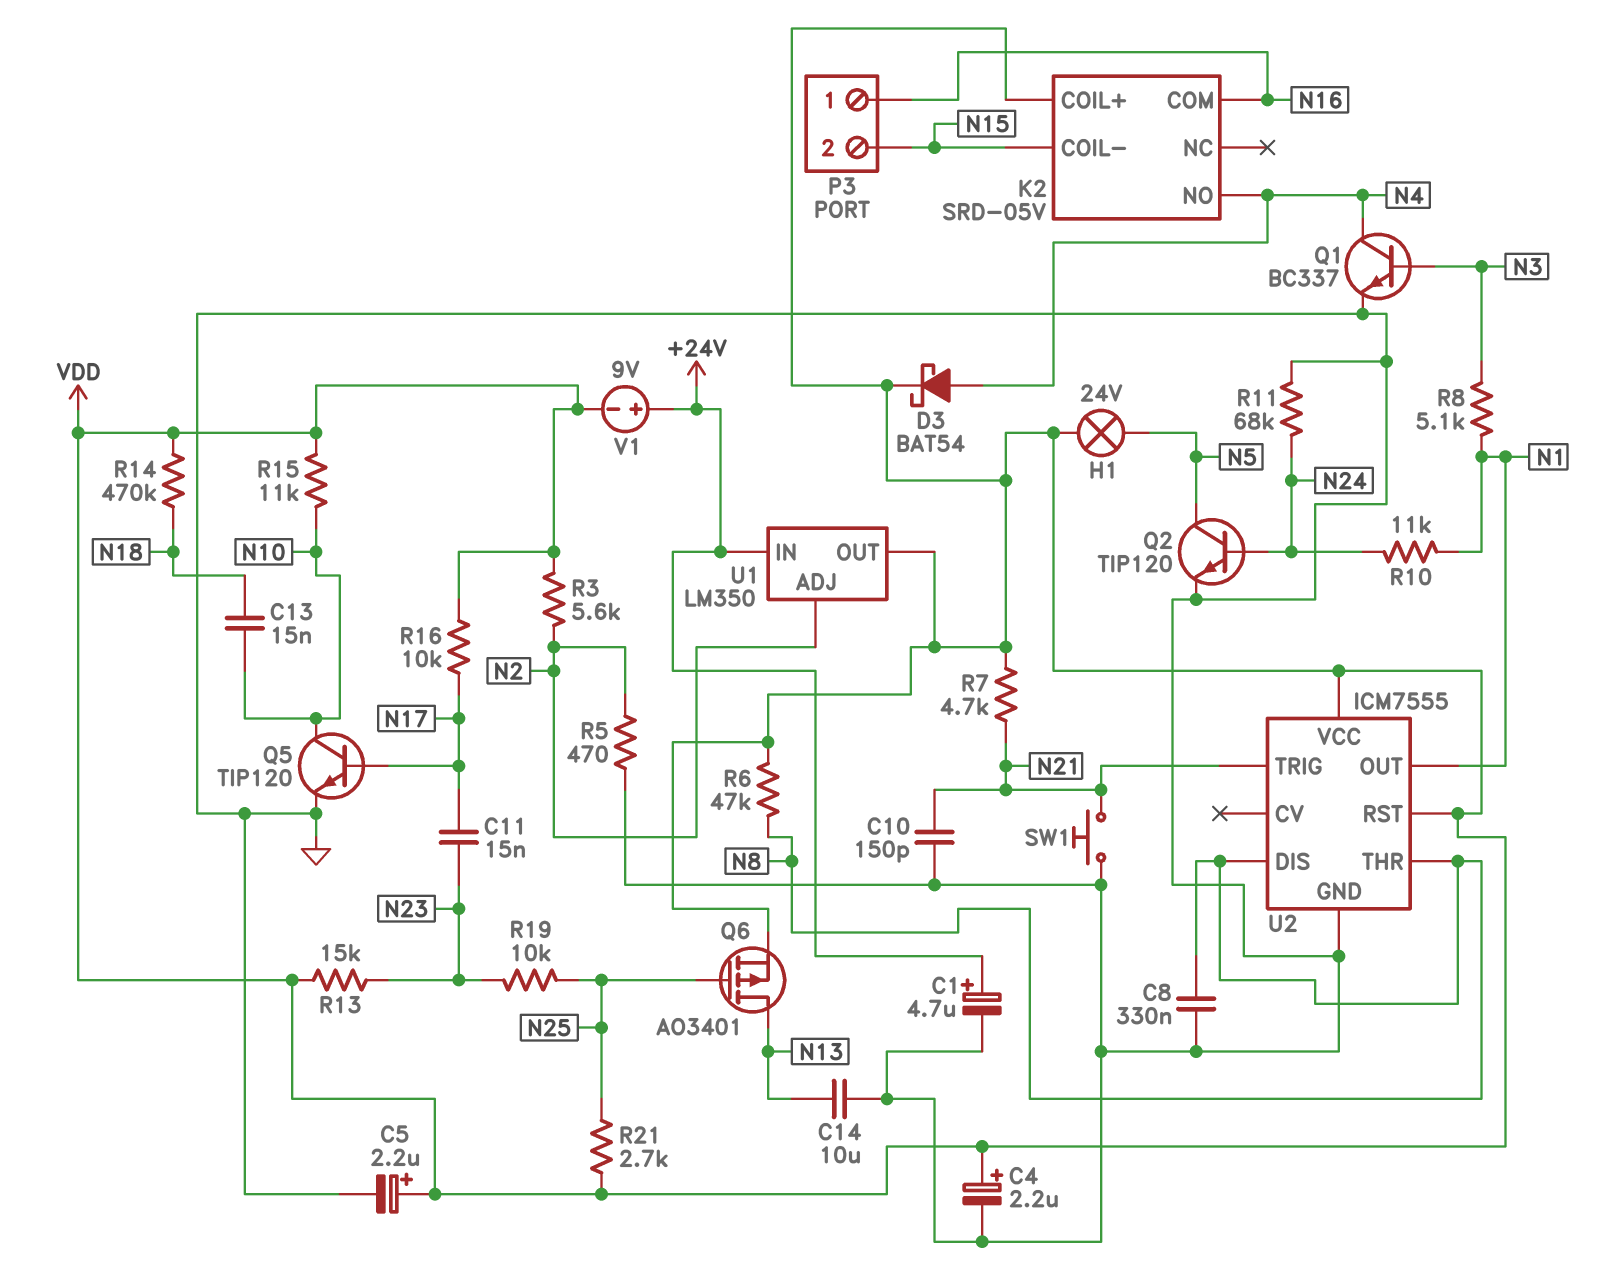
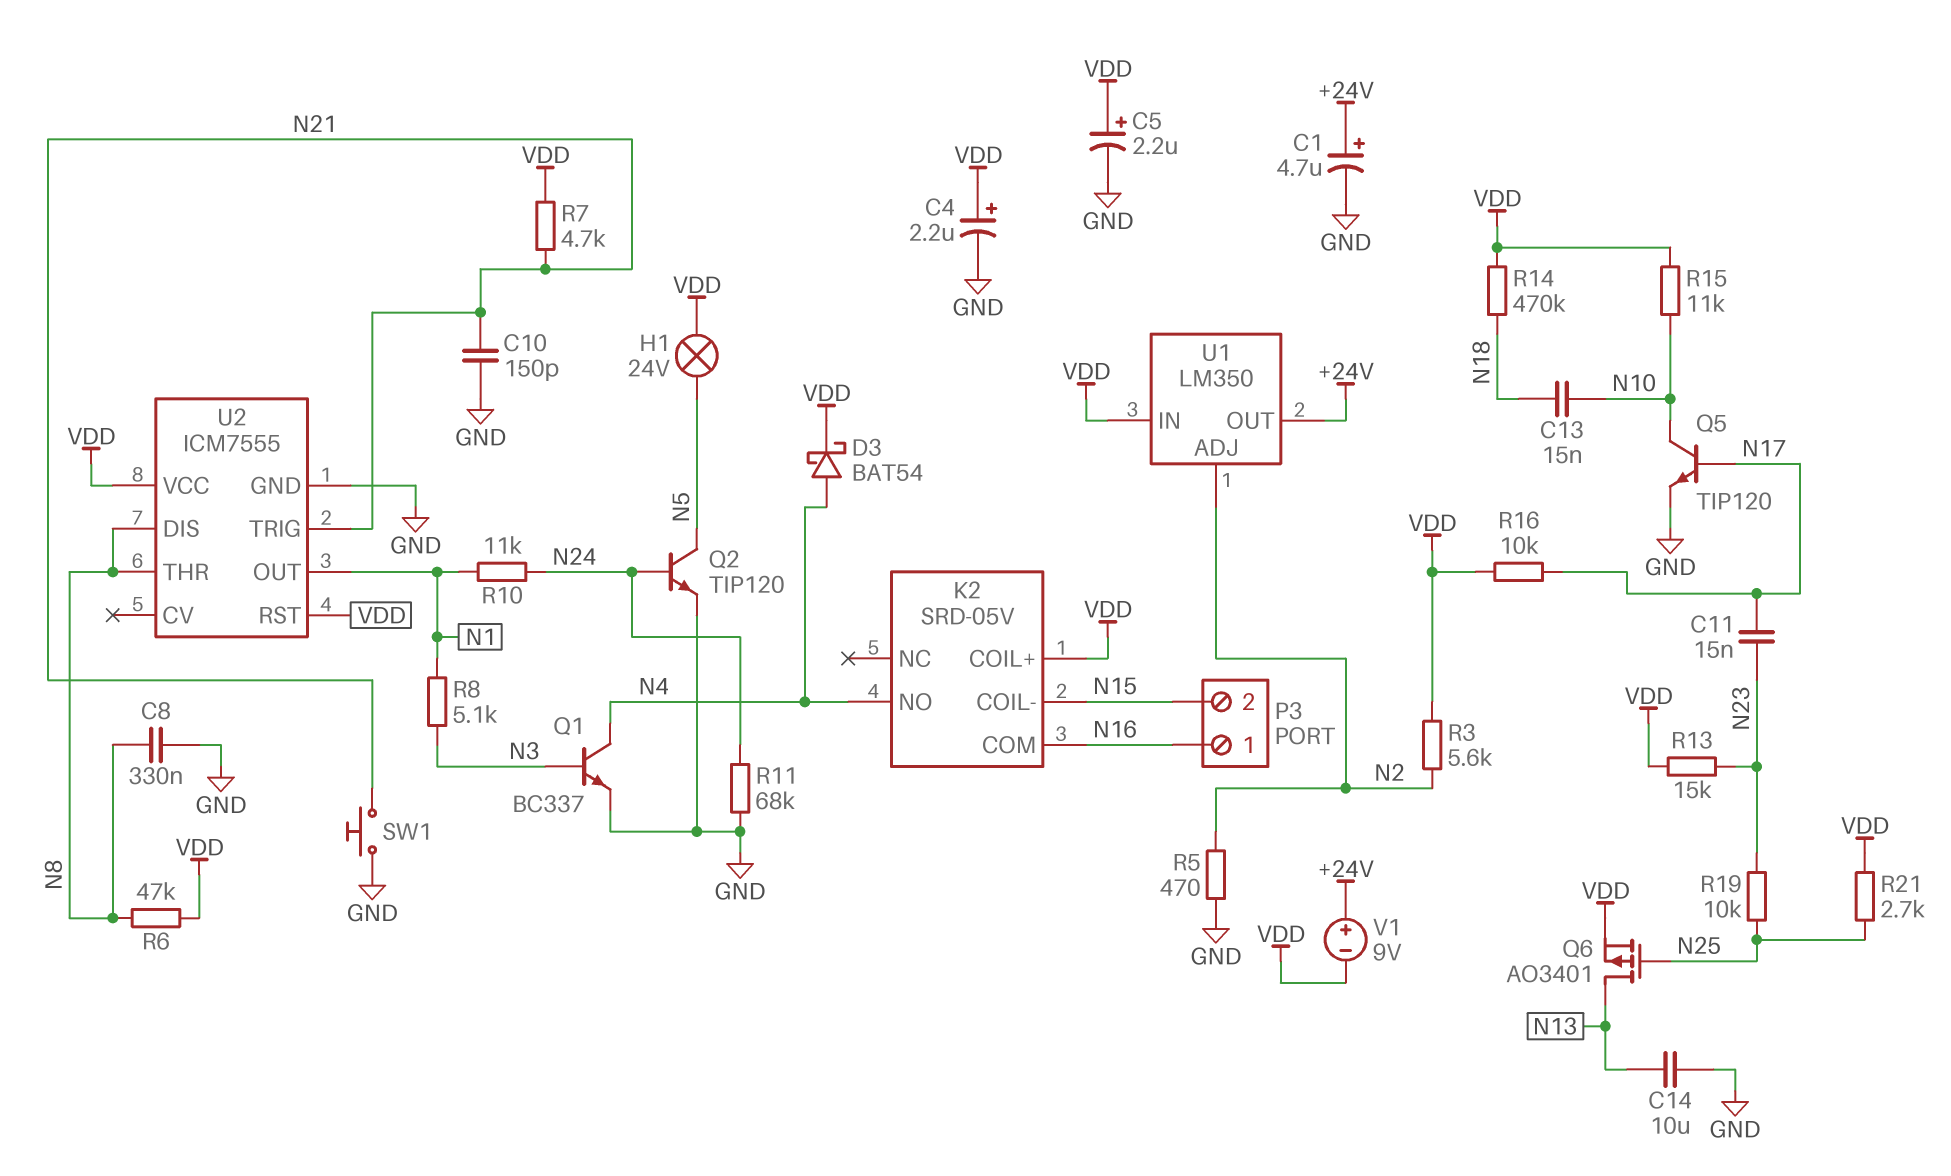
U1 pin IN: +24V -> VDD
U1 pin OUT: VDD -> +24V

